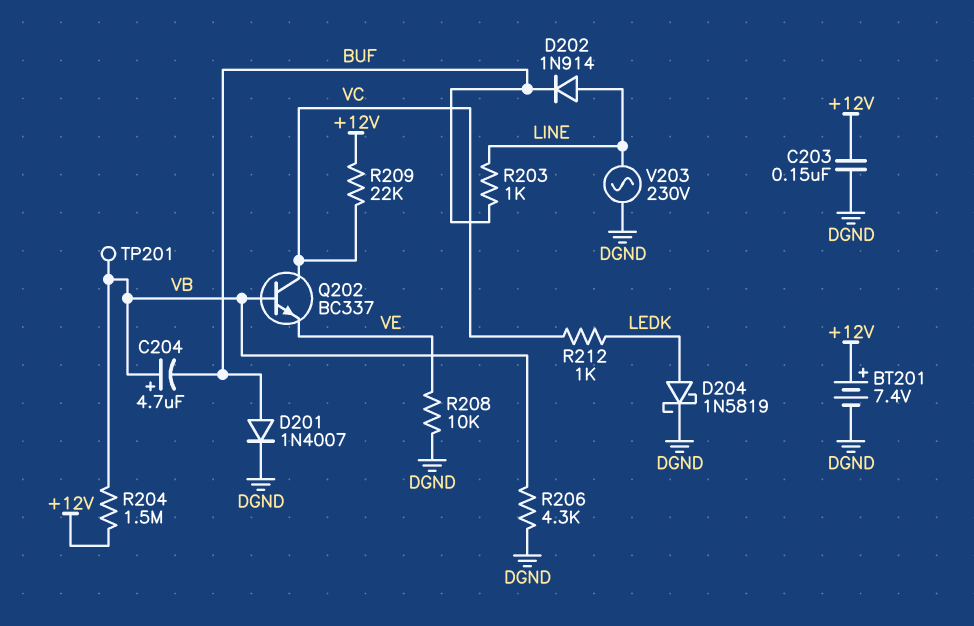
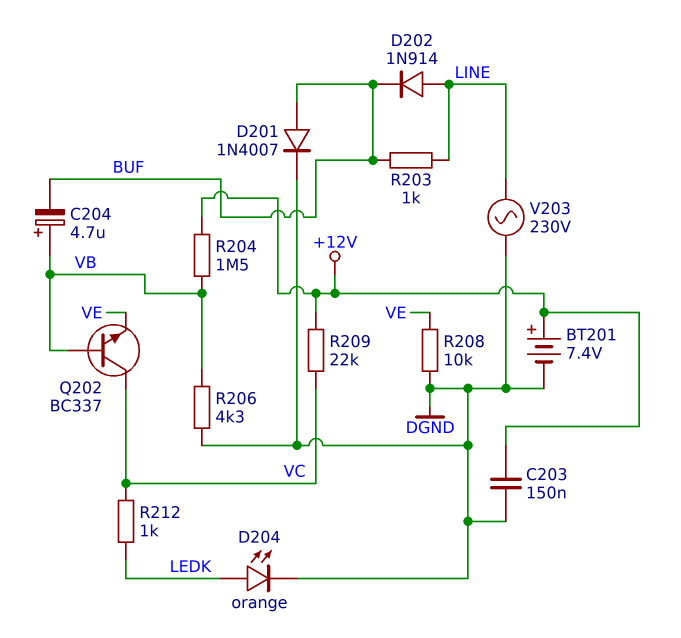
D204: schottky 1N5819 (A LEDK, K DGND) -> LED orange (A LEDK, K DGND)
TP201: test point (VB) -> none

